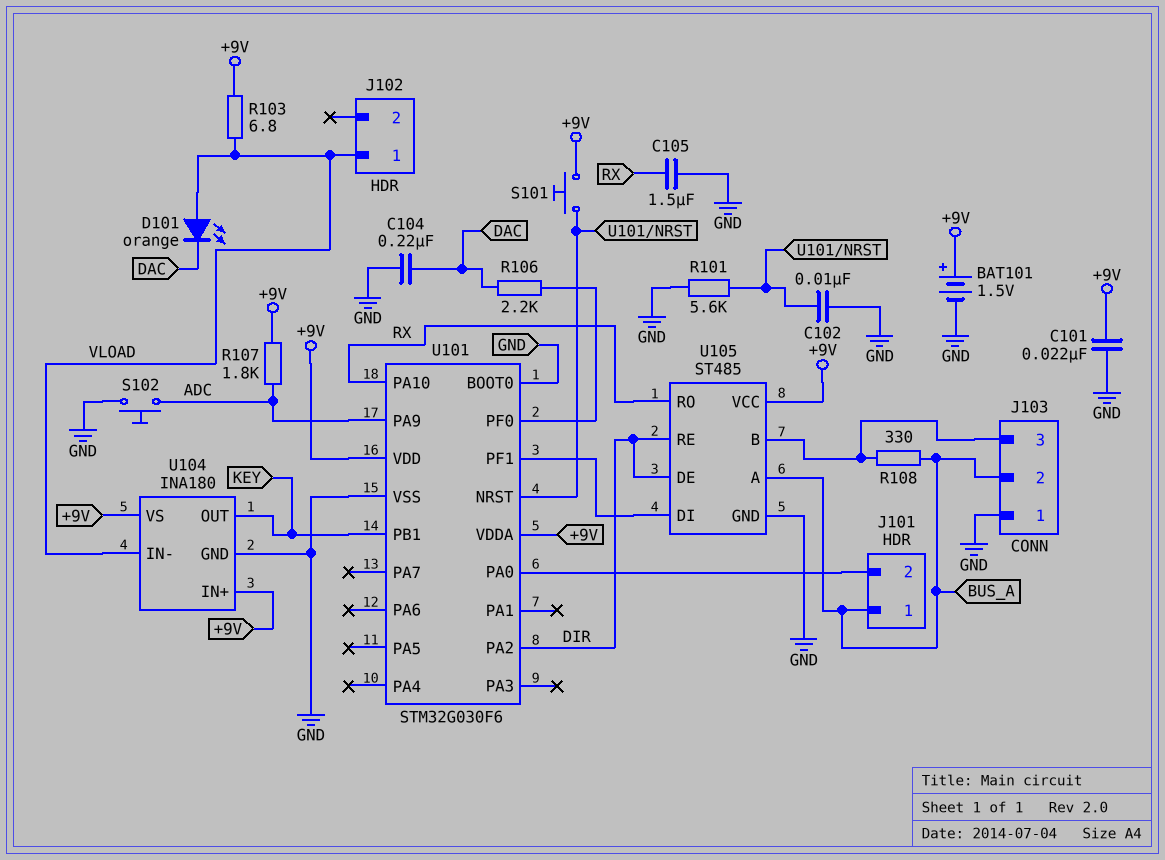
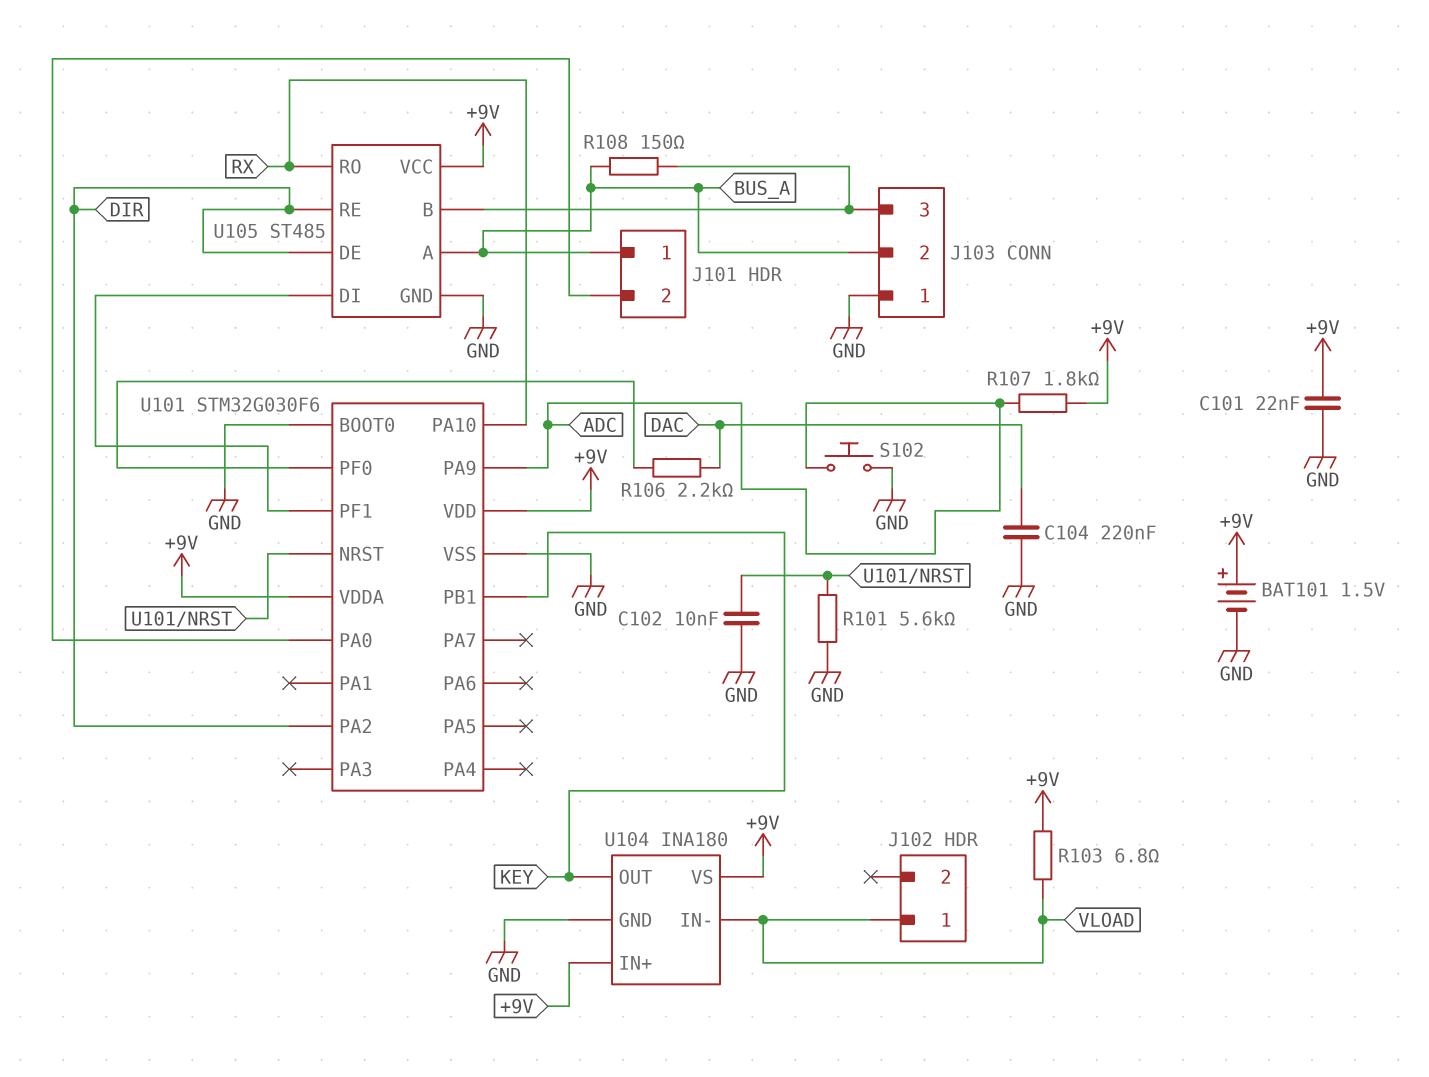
C105: 1.5uF (GND, RX) -> none
D101: LED orange (A VLOAD, K DAC) -> none
R108: 330 (BUS_A, J103/3) -> 150 (BUS_A, J103/3)
S101: button (+9V, U101/NRST) -> none

